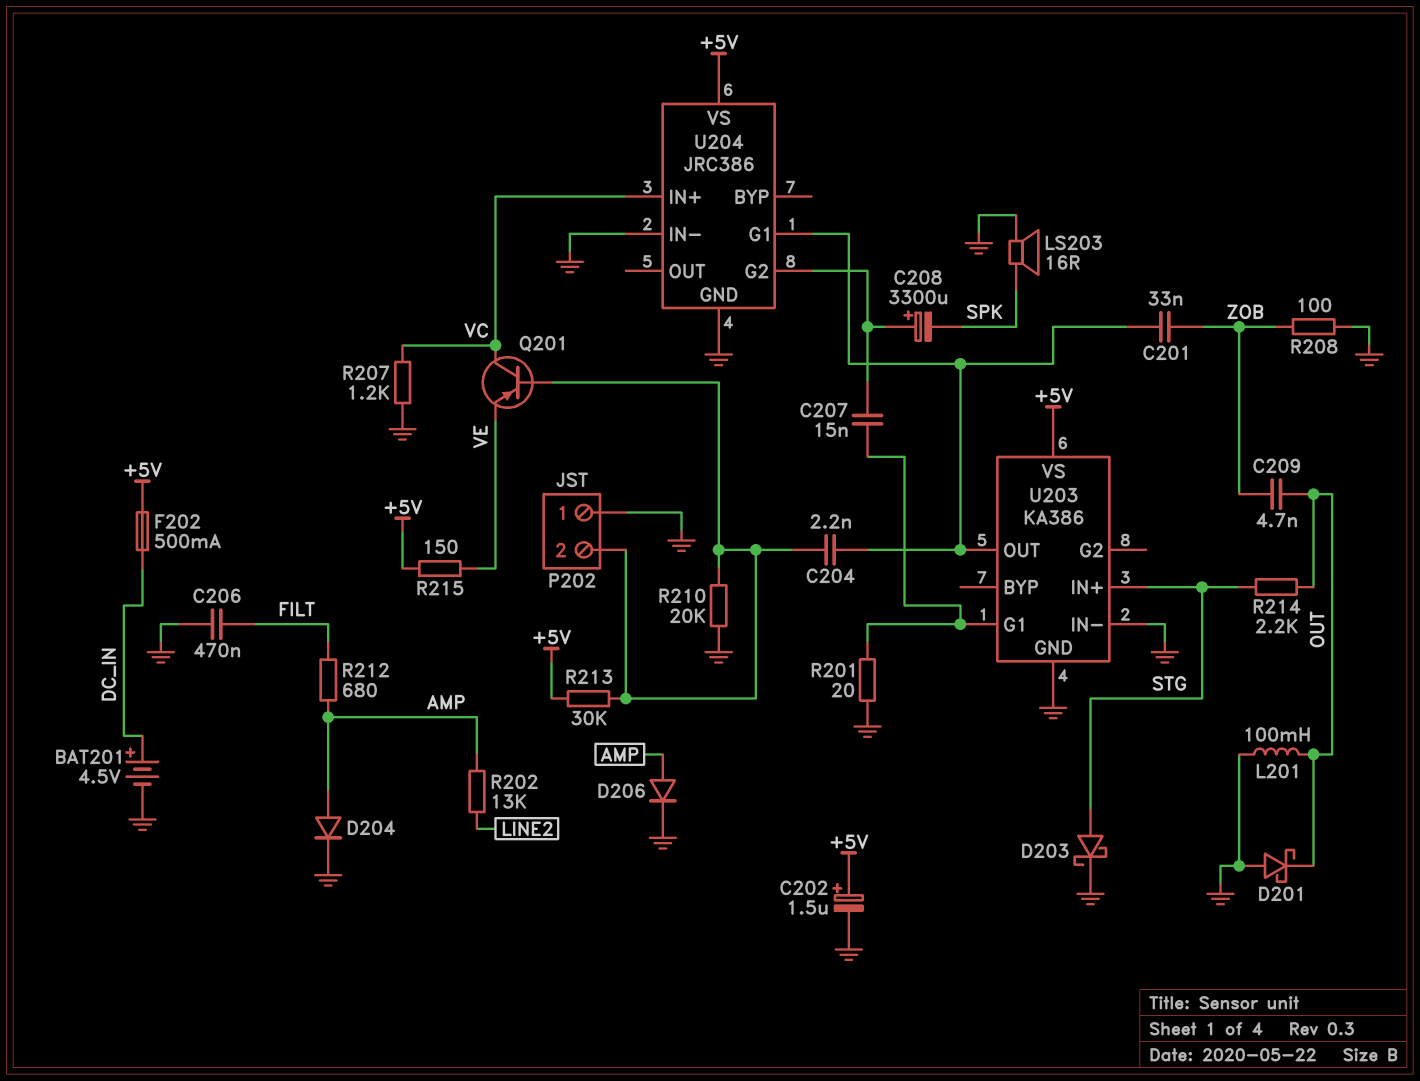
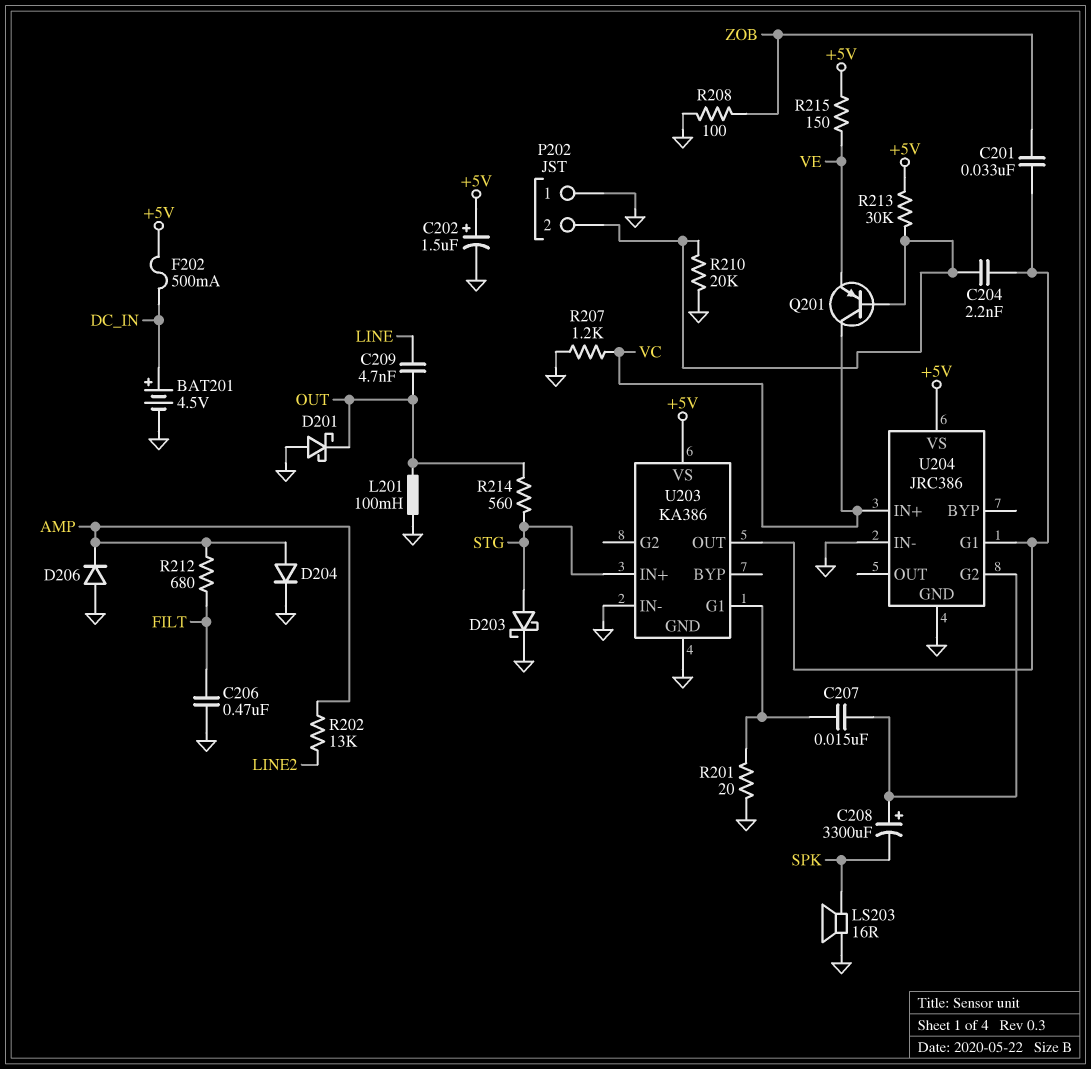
C209: 4.7nF (OUT, ZOB) -> 4.7nF (LINE, OUT)
D206: diode (A AMP, K GND) -> diode (A GND, K AMP)
R214: 2.2k (OUT, STG) -> 560 (OUT, STG)

